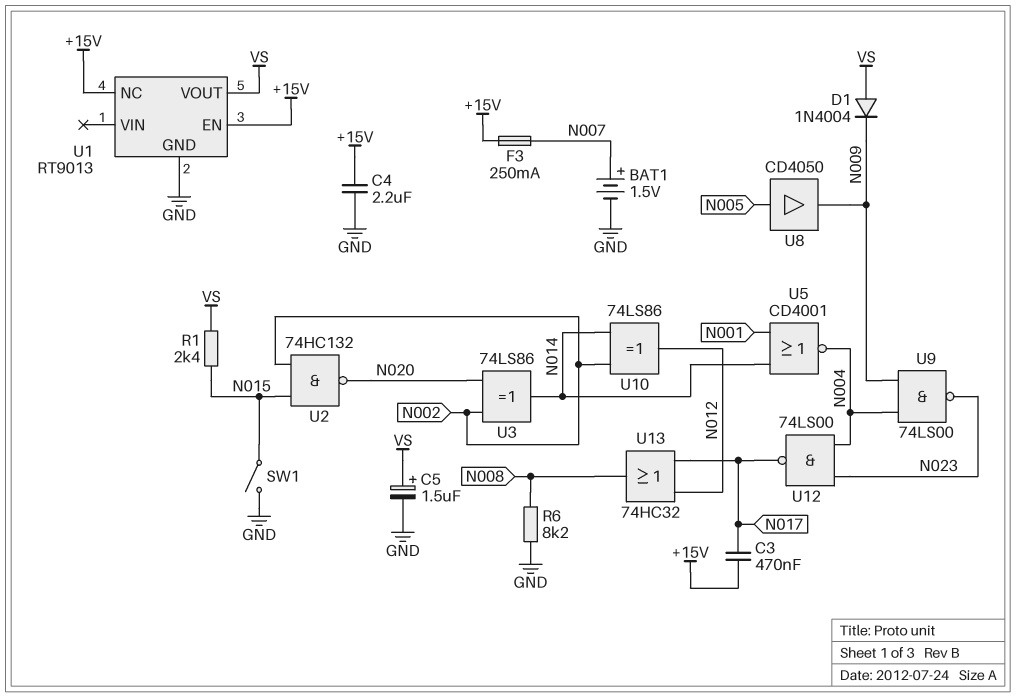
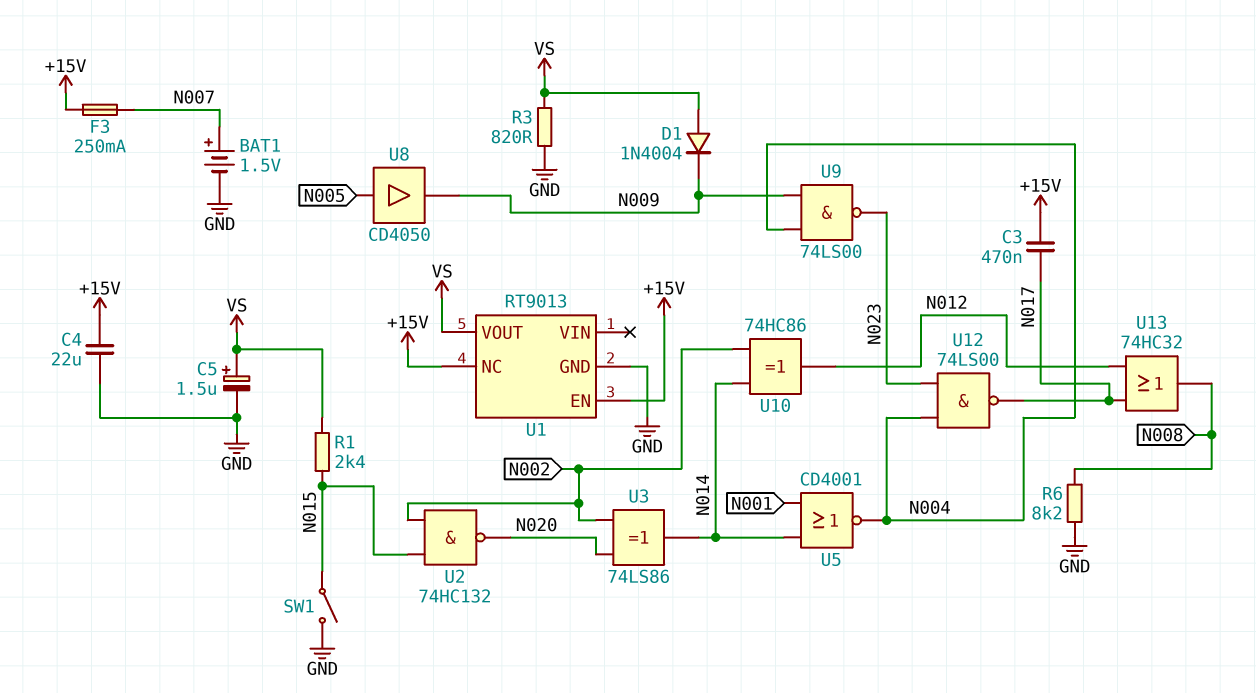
C4: 2.2uF (+15V, GND) -> 22uF (+15V, GND)
R3: none -> 820 (GND, VS)
U10: XOR 74LS86 (in N002, in N014, out N012) -> XOR 74HC86 (in N002, in N014, out N012)

